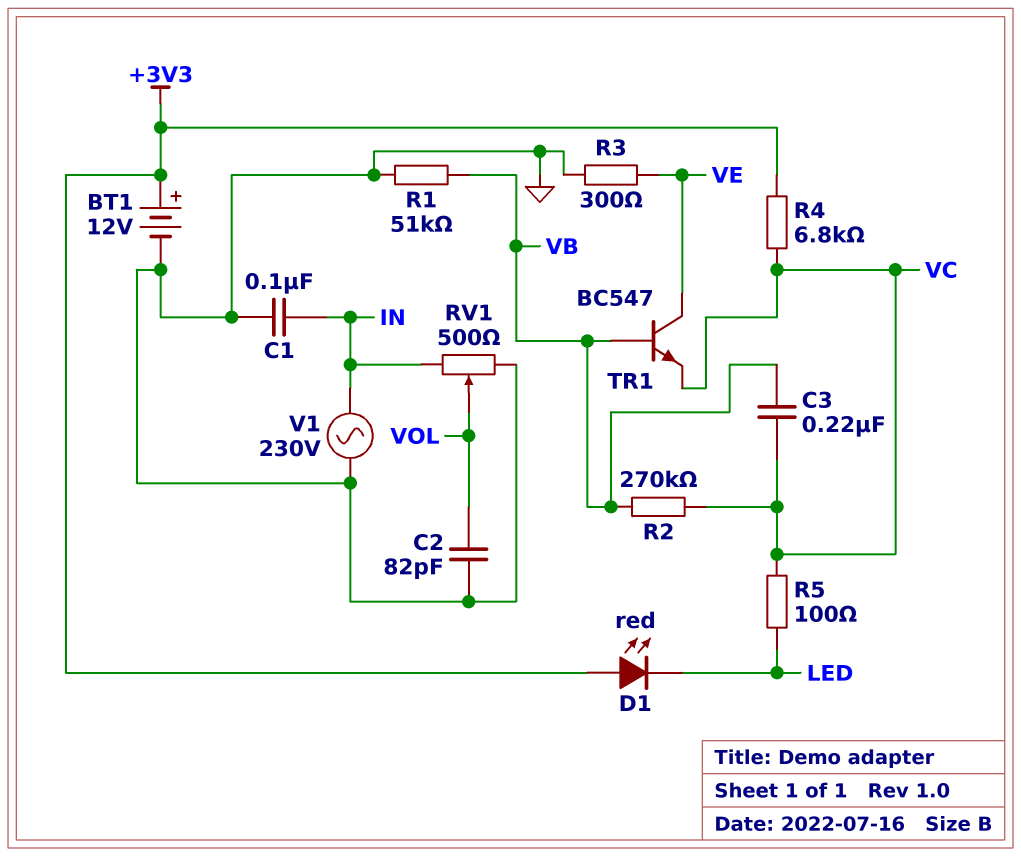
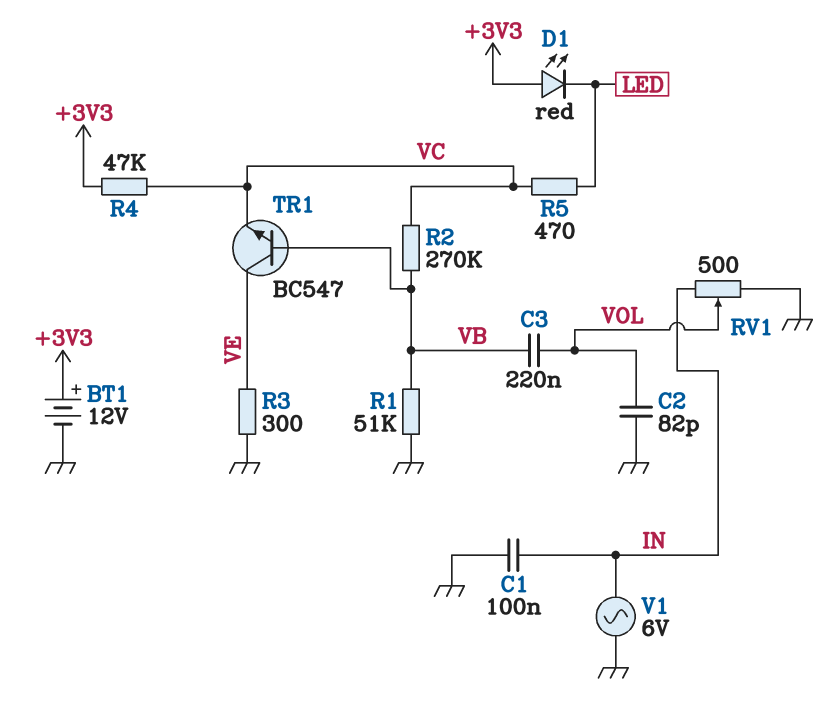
C3: 220nF (VB, VC) -> 220nF (VB, VOL)
R4: 6.8k (+3V3, VC) -> 47k (+3V3, VC)
R5: 100 (LED, VC) -> 470 (LED, VC)
V1: AC 230V (GND, IN) -> AC 6V (GND, IN)

